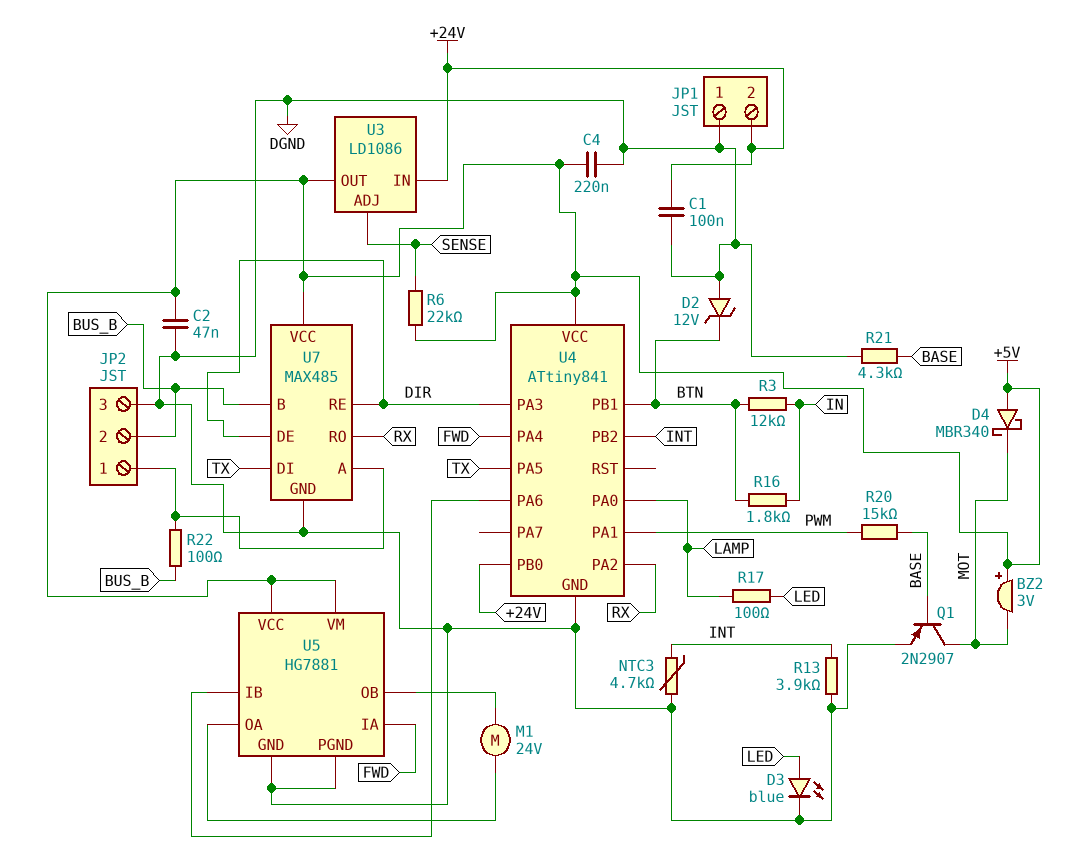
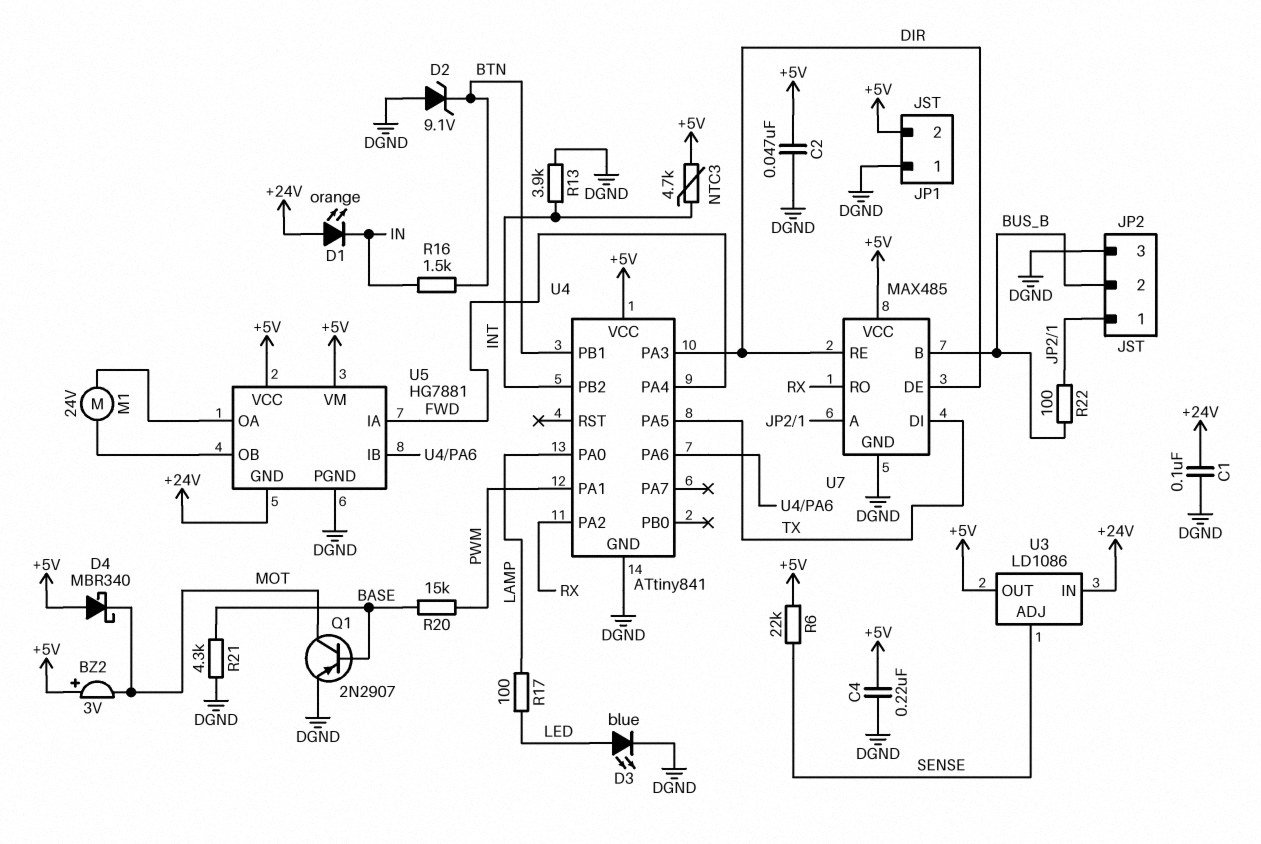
D1: none -> LED orange (A +24V, K IN)
D2: zener 12V (A DGND, K BTN) -> zener 9.1V (A DGND, K BTN)
JP1 pin 2: +24V -> +5V
NTC3: 4.7k (DGND, INT) -> 4.7k (+5V, INT)
R3: 12k (BTN, IN) -> none
R16: 1.8k (BTN, IN) -> 1.5k (BTN, IN)
U4 pin PB0: +24V -> none
U5 pin GND: DGND -> +24V

